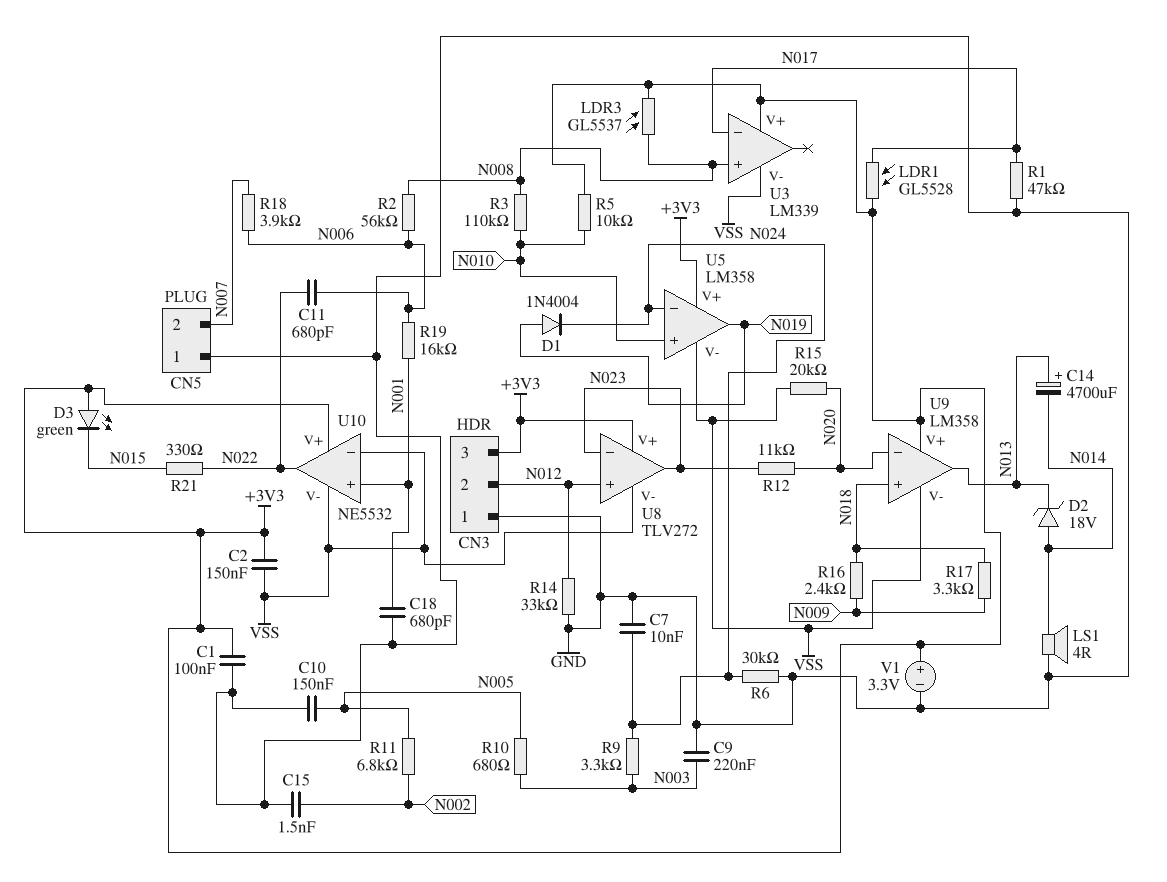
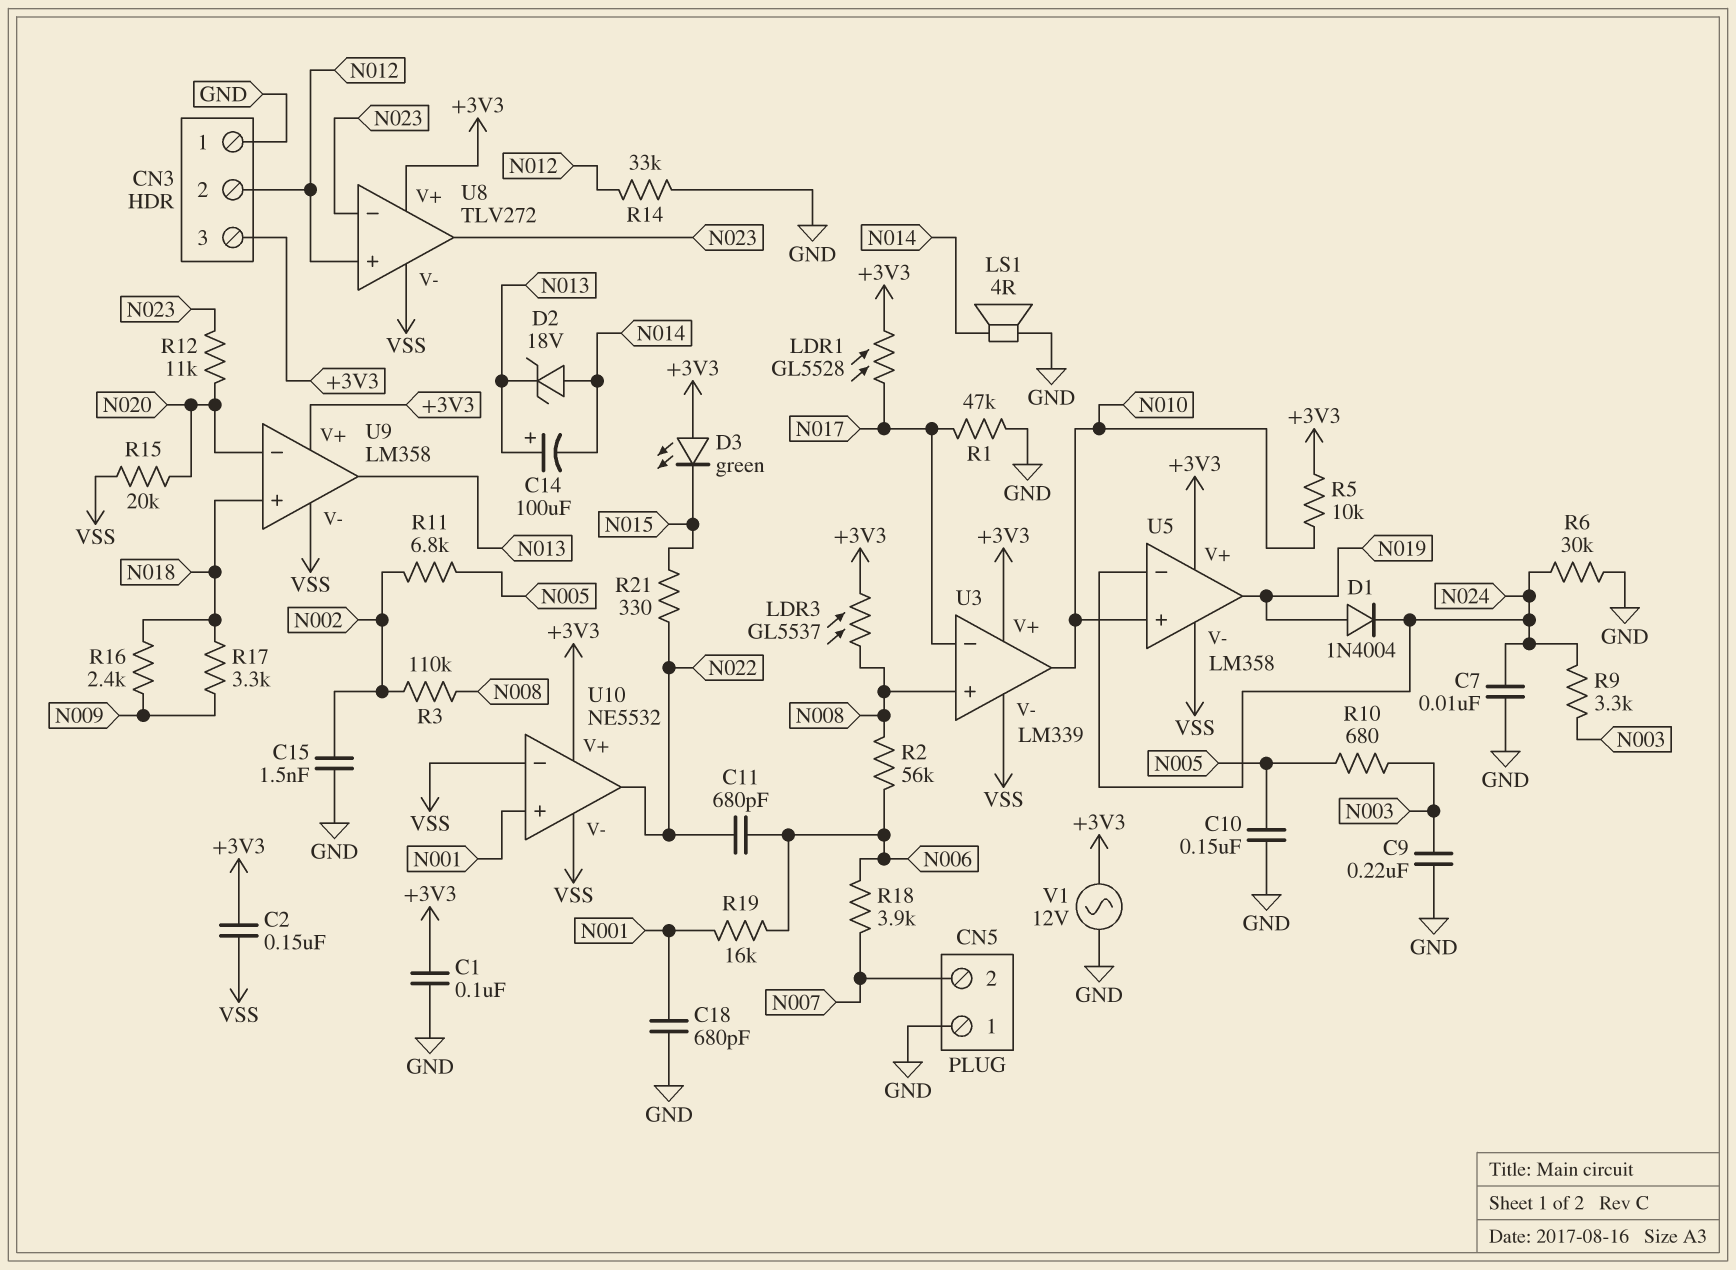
C14: 4700uF (plus N013, minus N014) -> 100uF (plus N013, minus N014)
R3: 110k (N008, N010) -> 110k (N002, N008)
U3 pin out: none -> N010
V1: 3.3V (plus +3V3, minus GND) -> AC 12V (+3V3, GND)

